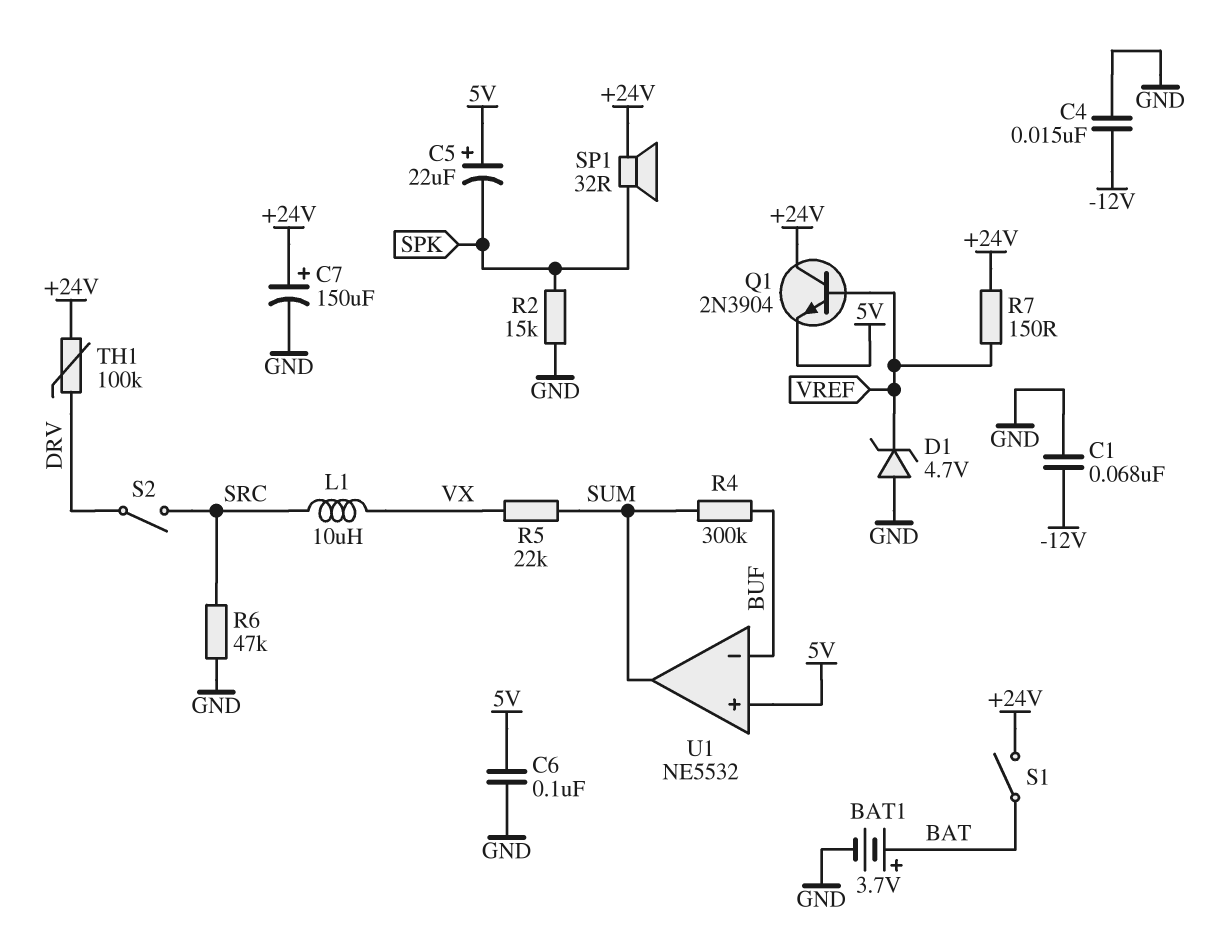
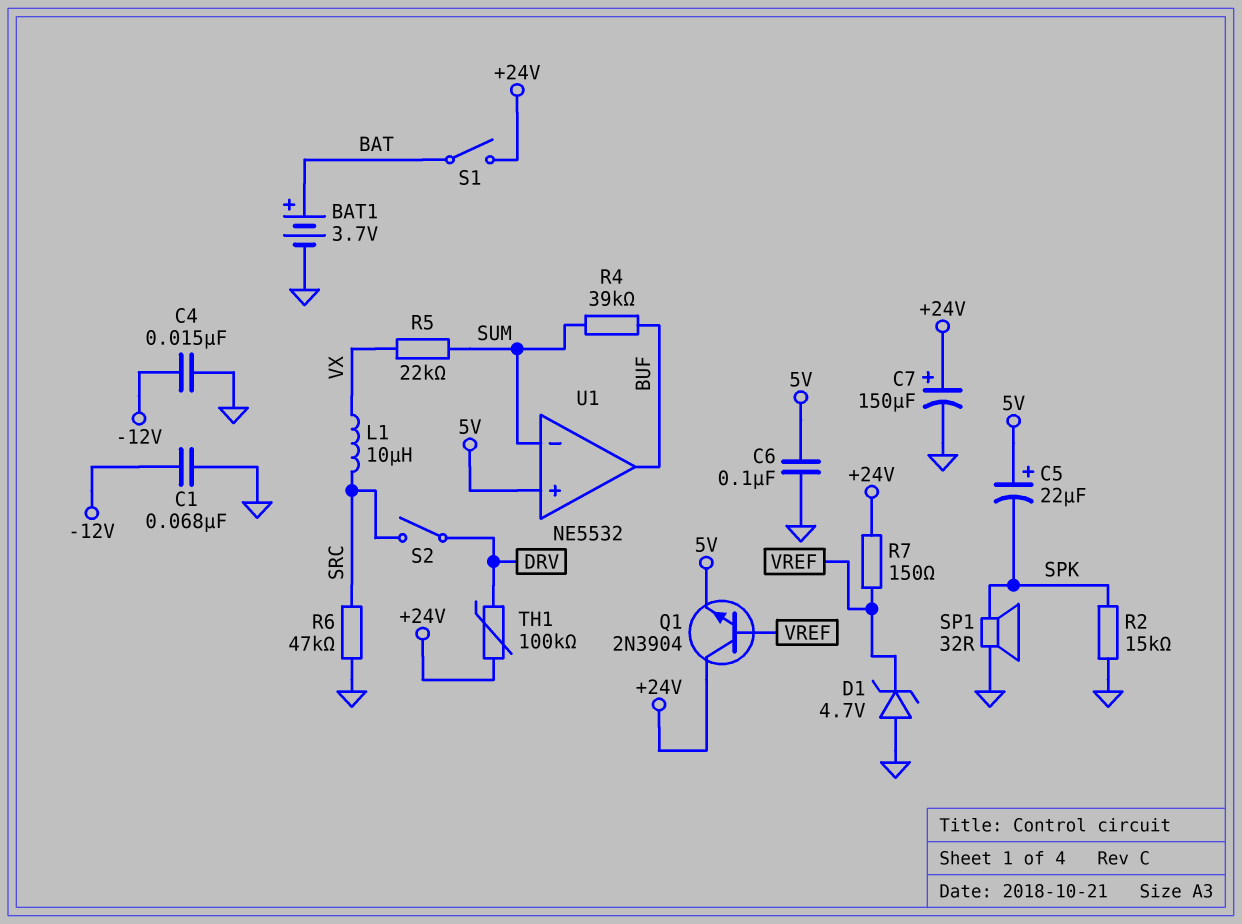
R4: 300k (BUF, SUM) -> 39k (BUF, SUM)
SP1: speaker 32R (+24V, SPK) -> speaker 32R (GND, SPK)
U1 pin in-: BUF -> SUM
U1 pin out: SUM -> BUF

